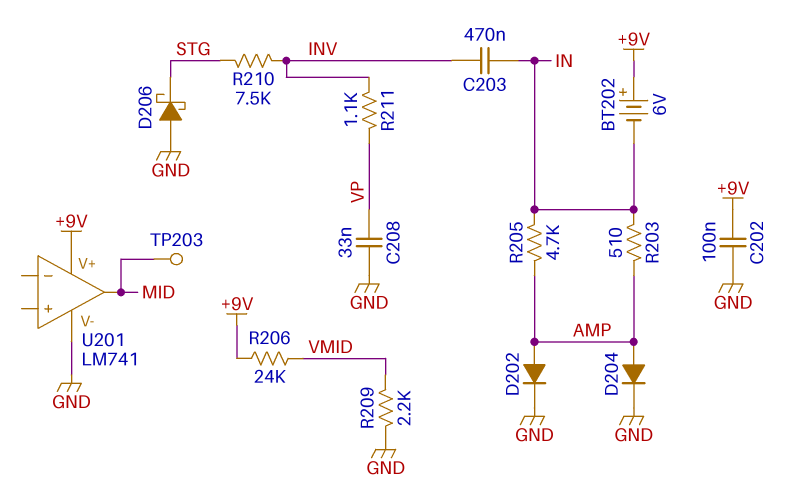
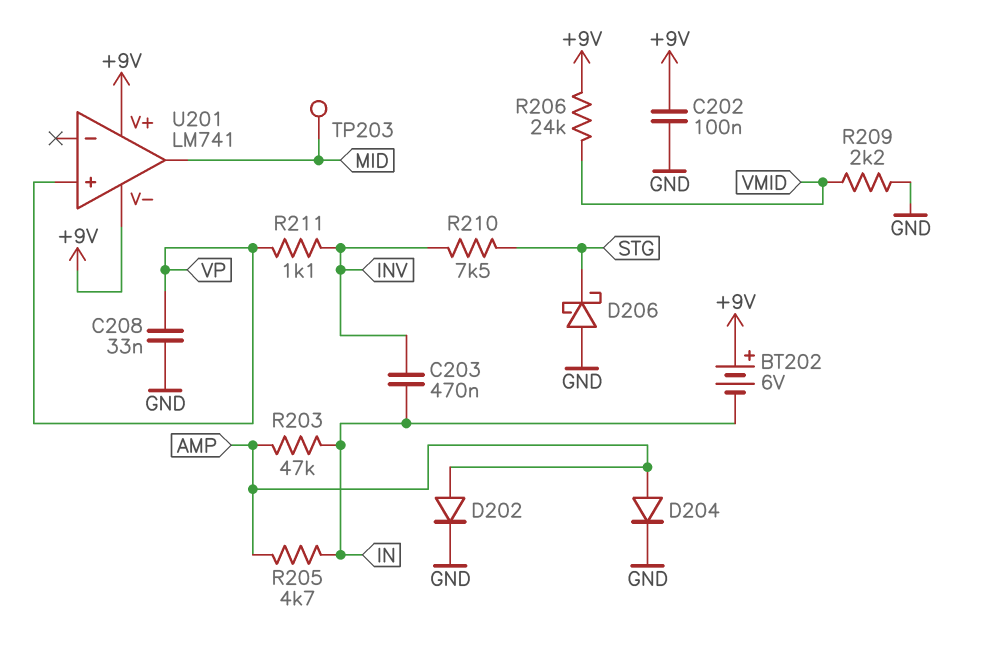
R203: 510 (AMP, IN) -> 47k (AMP, IN)
U201 pin V-: GND -> +9V
U201 pin in+: none -> VP

